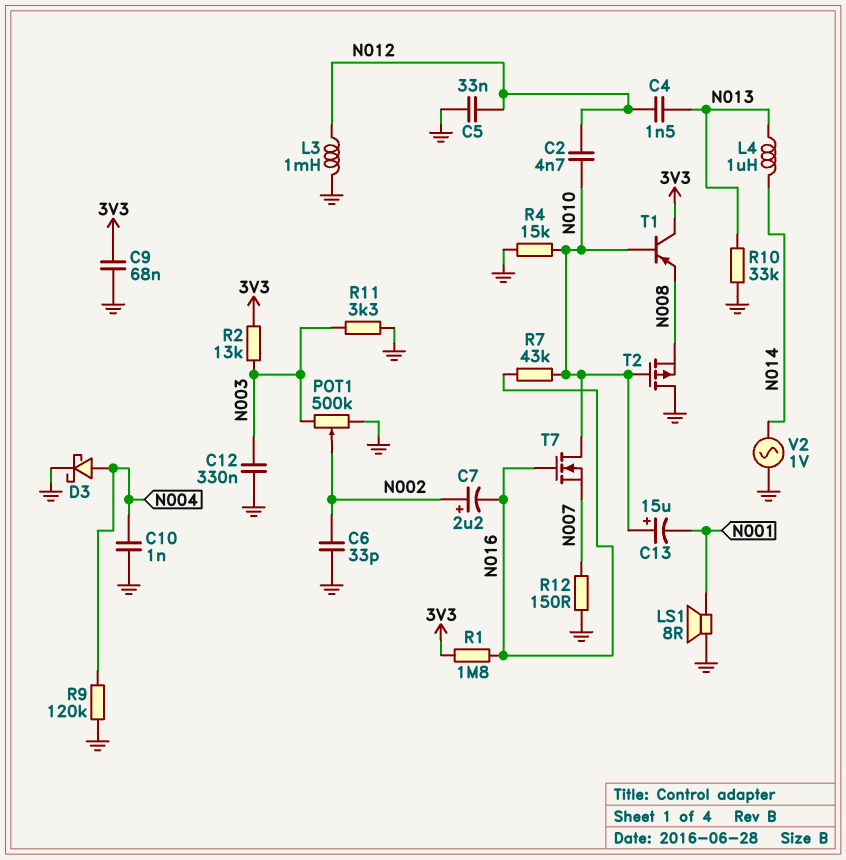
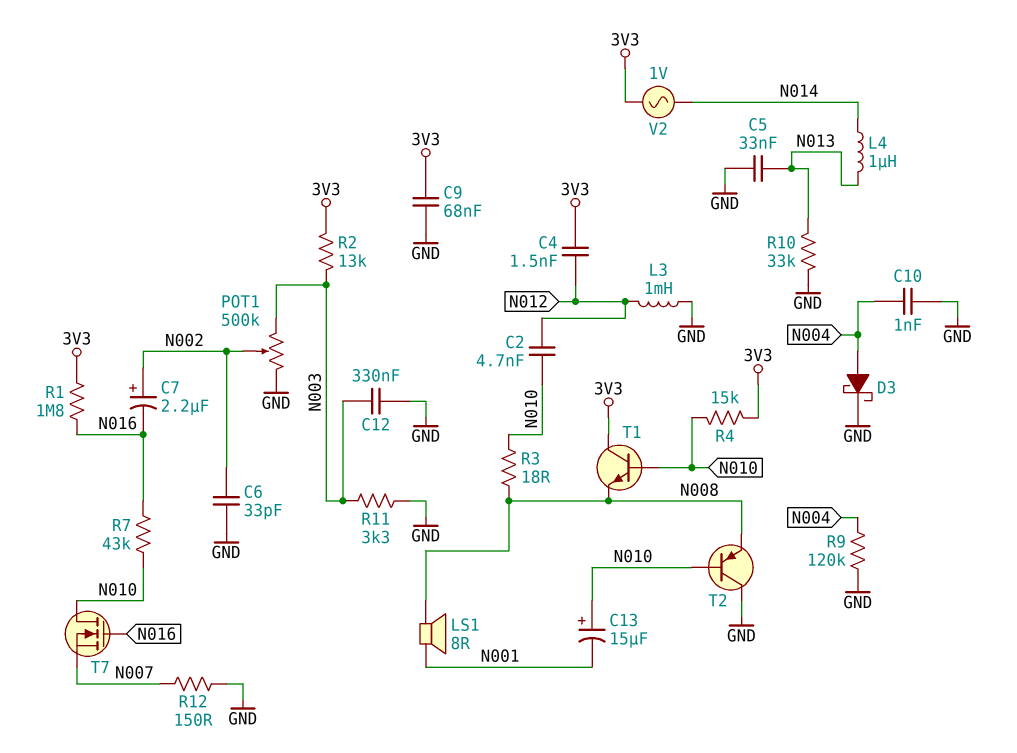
C4: 1.5nF (N012, N013) -> 1.5nF (3V3, N012)
C5: 33nF (GND, N012) -> 33nF (GND, N013)
LS1: speaker 8R (GND, N001) -> speaker 8R (N001, N008)
R3: none -> 18 (N008, N010)
R4: 15k (GND, N010) -> 15k (3V3, N010)
T1: PNP (B N010, C 3V3, E N008) -> NPN (B N010, C 3V3, E N008)
T2: PMOS (G N010, D GND, S N008) -> PNP (B N010, C GND, E N008)
V2: AC 1V (GND, N014) -> AC 1V (3V3, N014)

